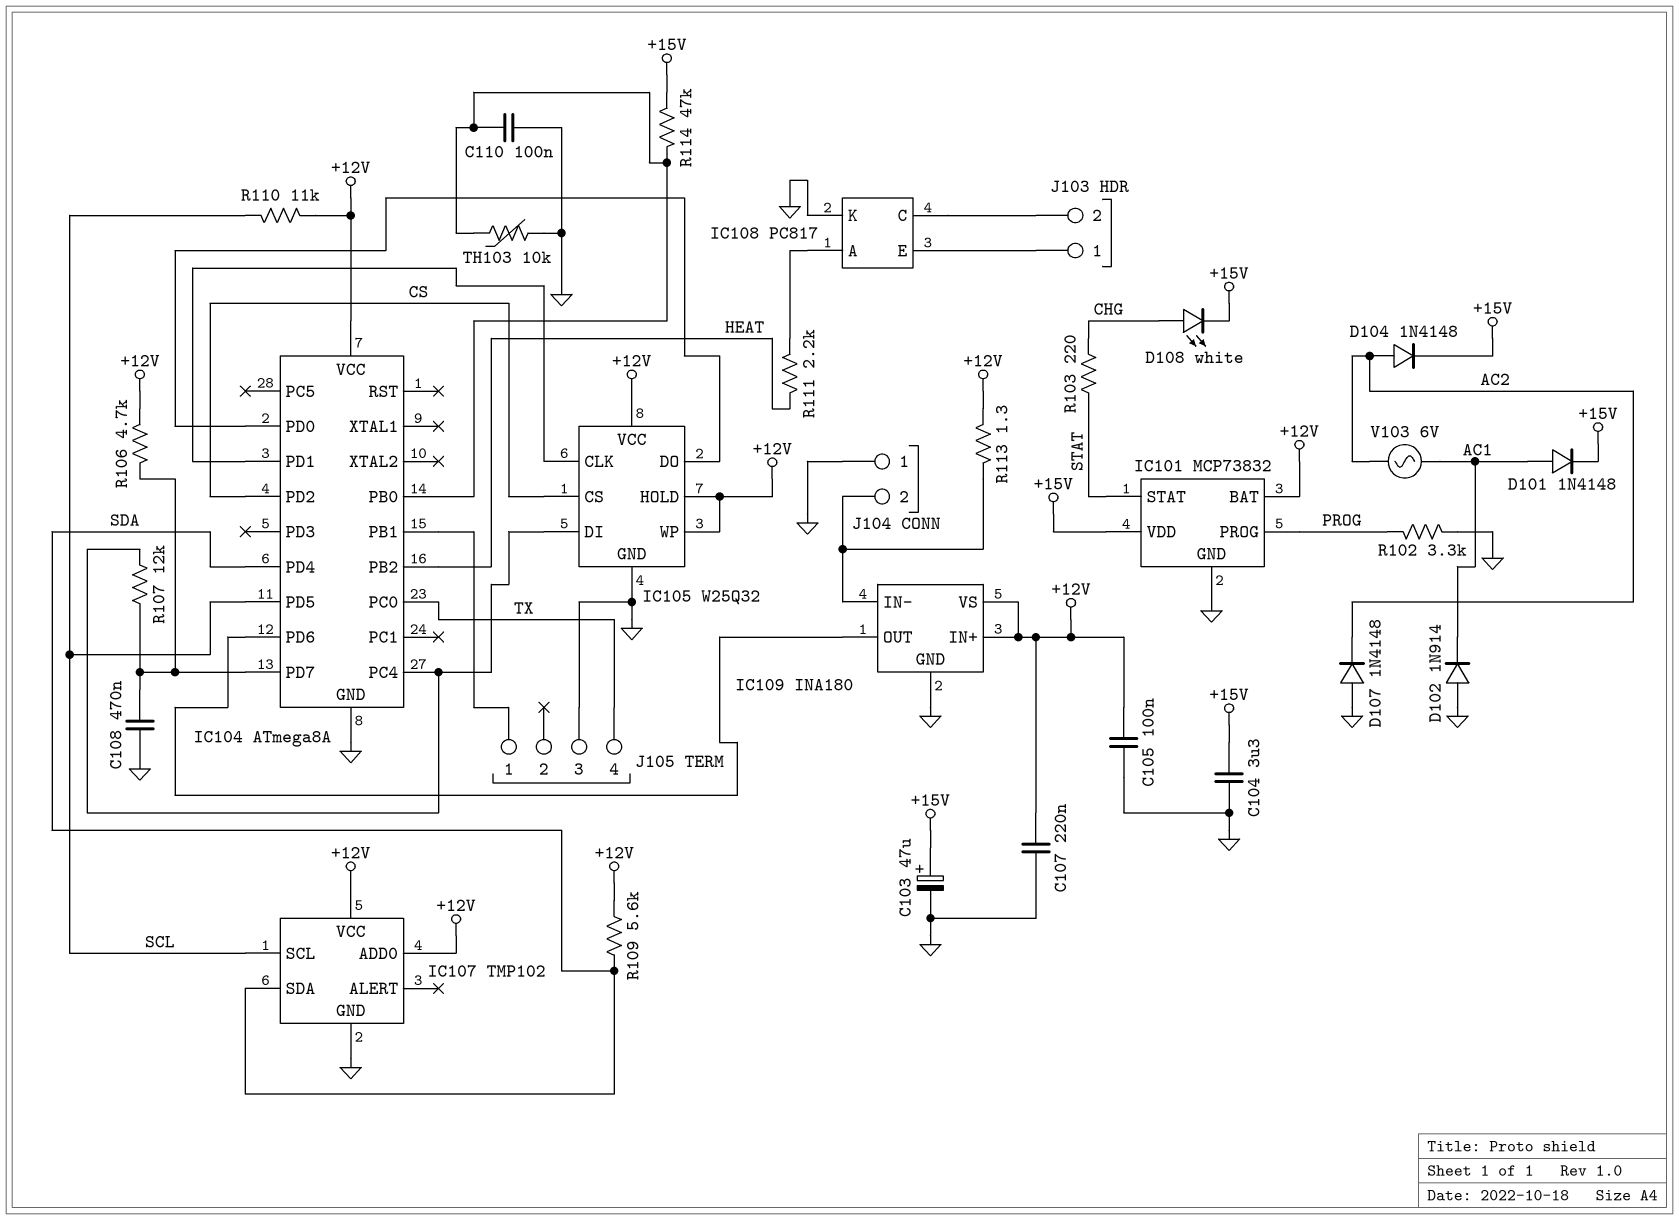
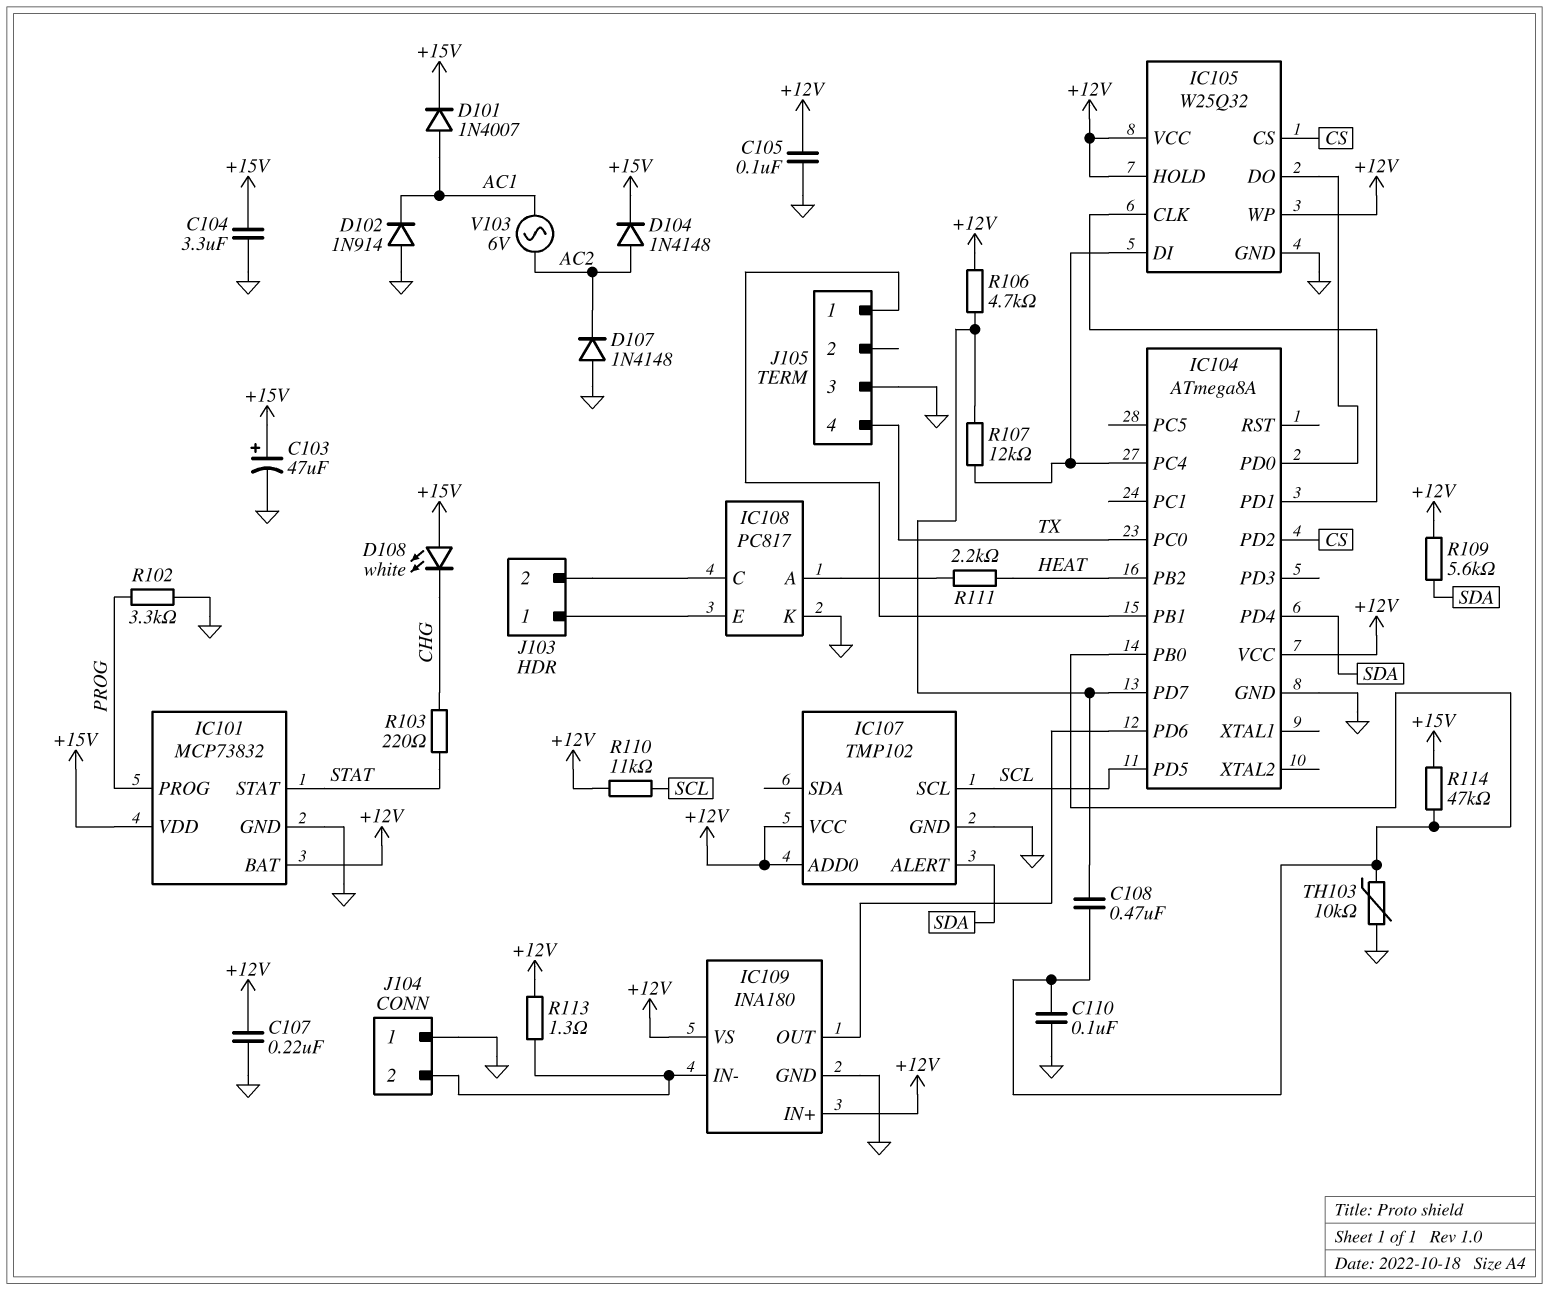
C108: 470nF (GND, IC104/PD7) -> 470nF (IC104/PB0, IC104/PD7)
D101: diode 1N4148 (A AC1, K +15V) -> diode 1N4007 (A AC1, K +15V)
D108: LED white (A CHG, K +15V) -> LED white (A +15V, K CHG)
IC107 pin ALERT: none -> SDA
IC107 pin SDA: SDA -> none

